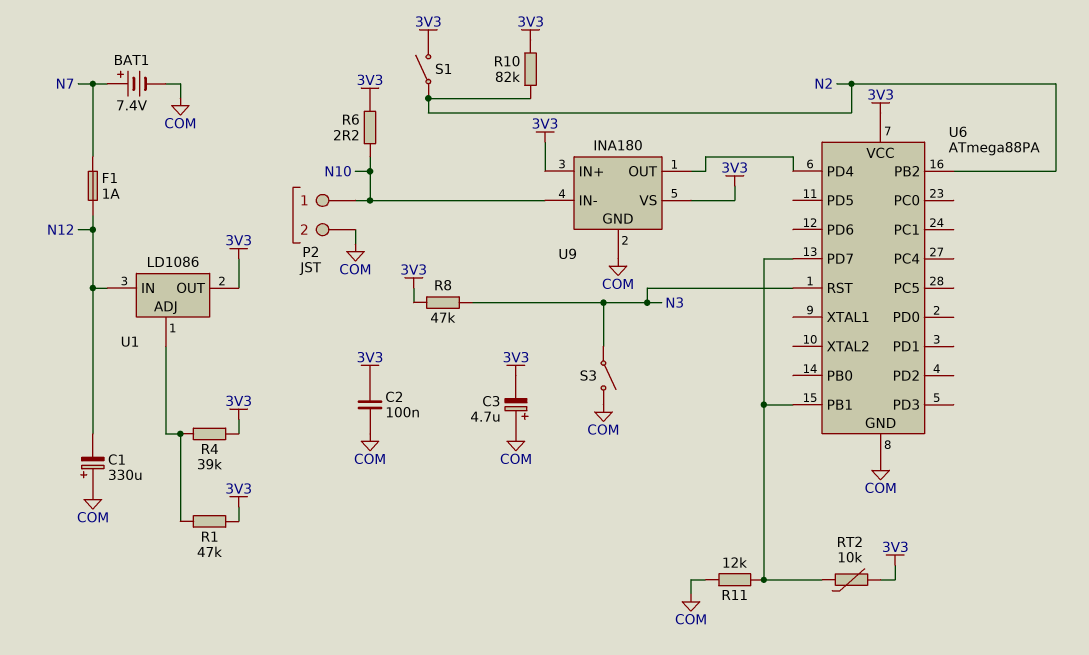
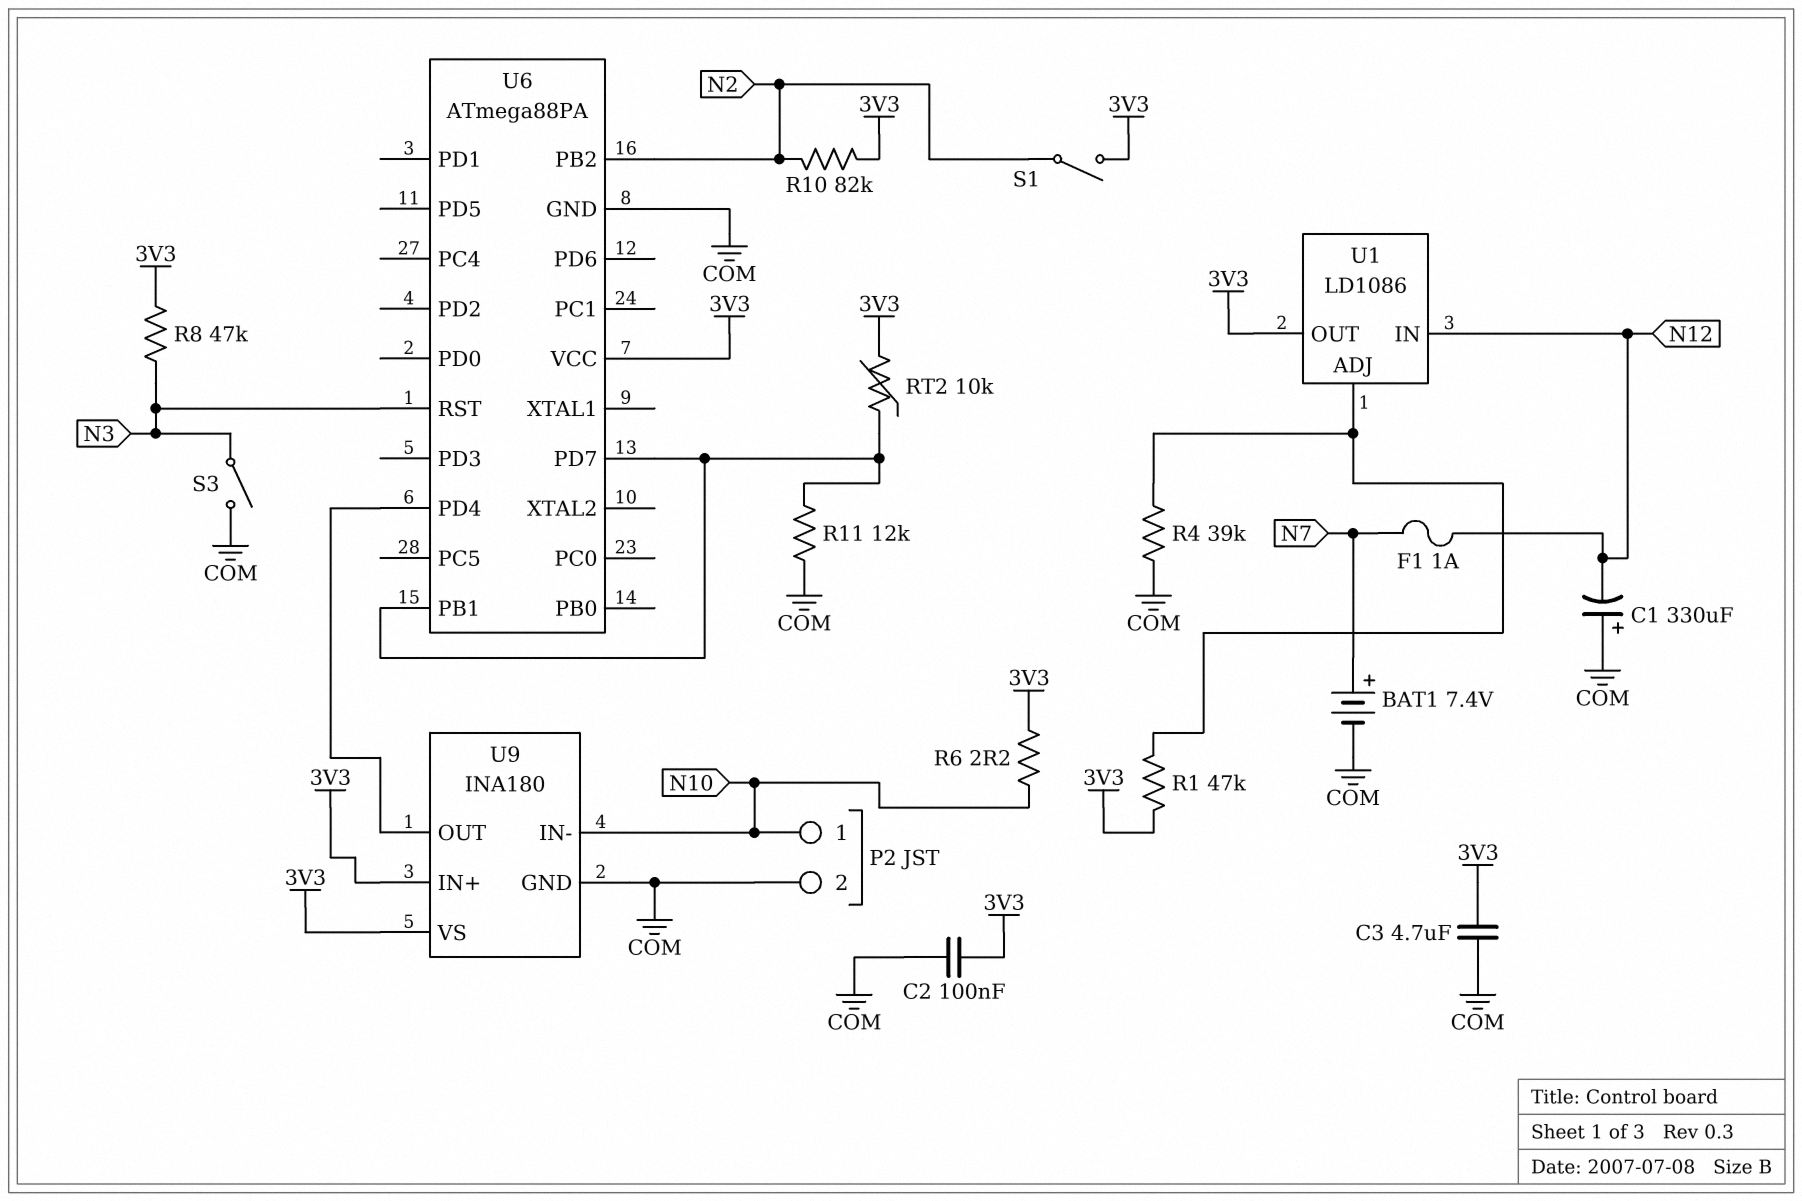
C3: 4.7uF (plus COM, minus 3V3) -> 4.7uF (3V3, COM)
R4: 39k (3V3, U1/ADJ) -> 39k (COM, U1/ADJ)

